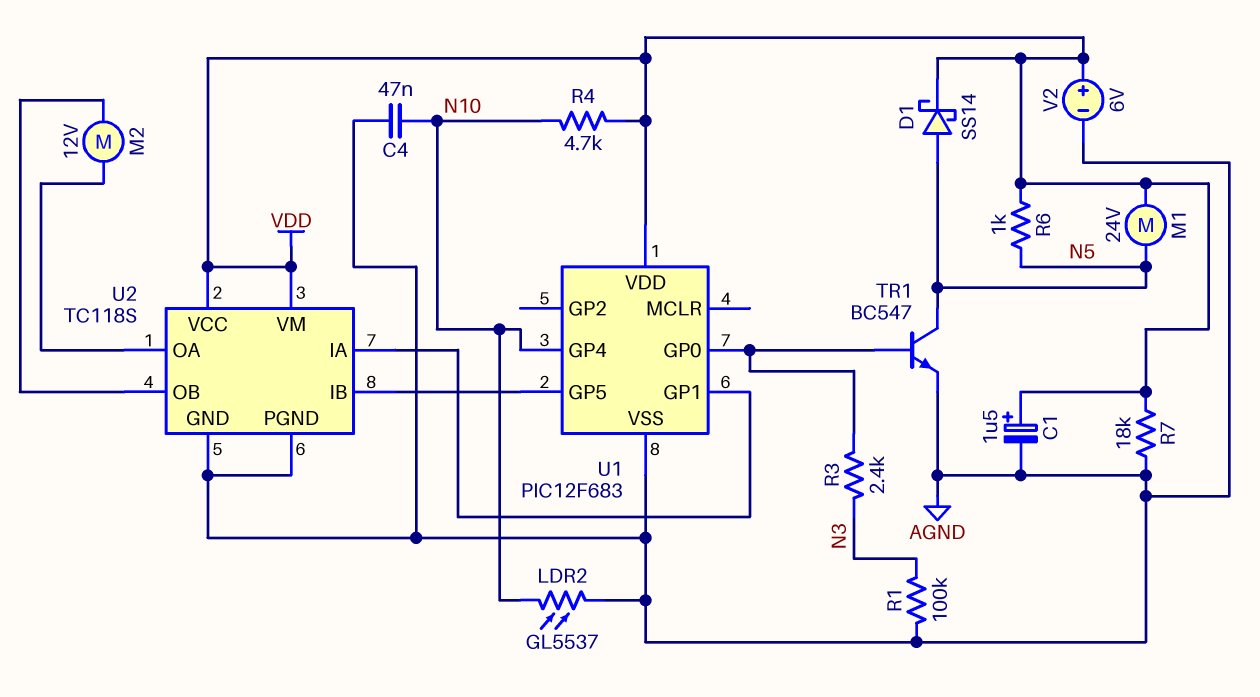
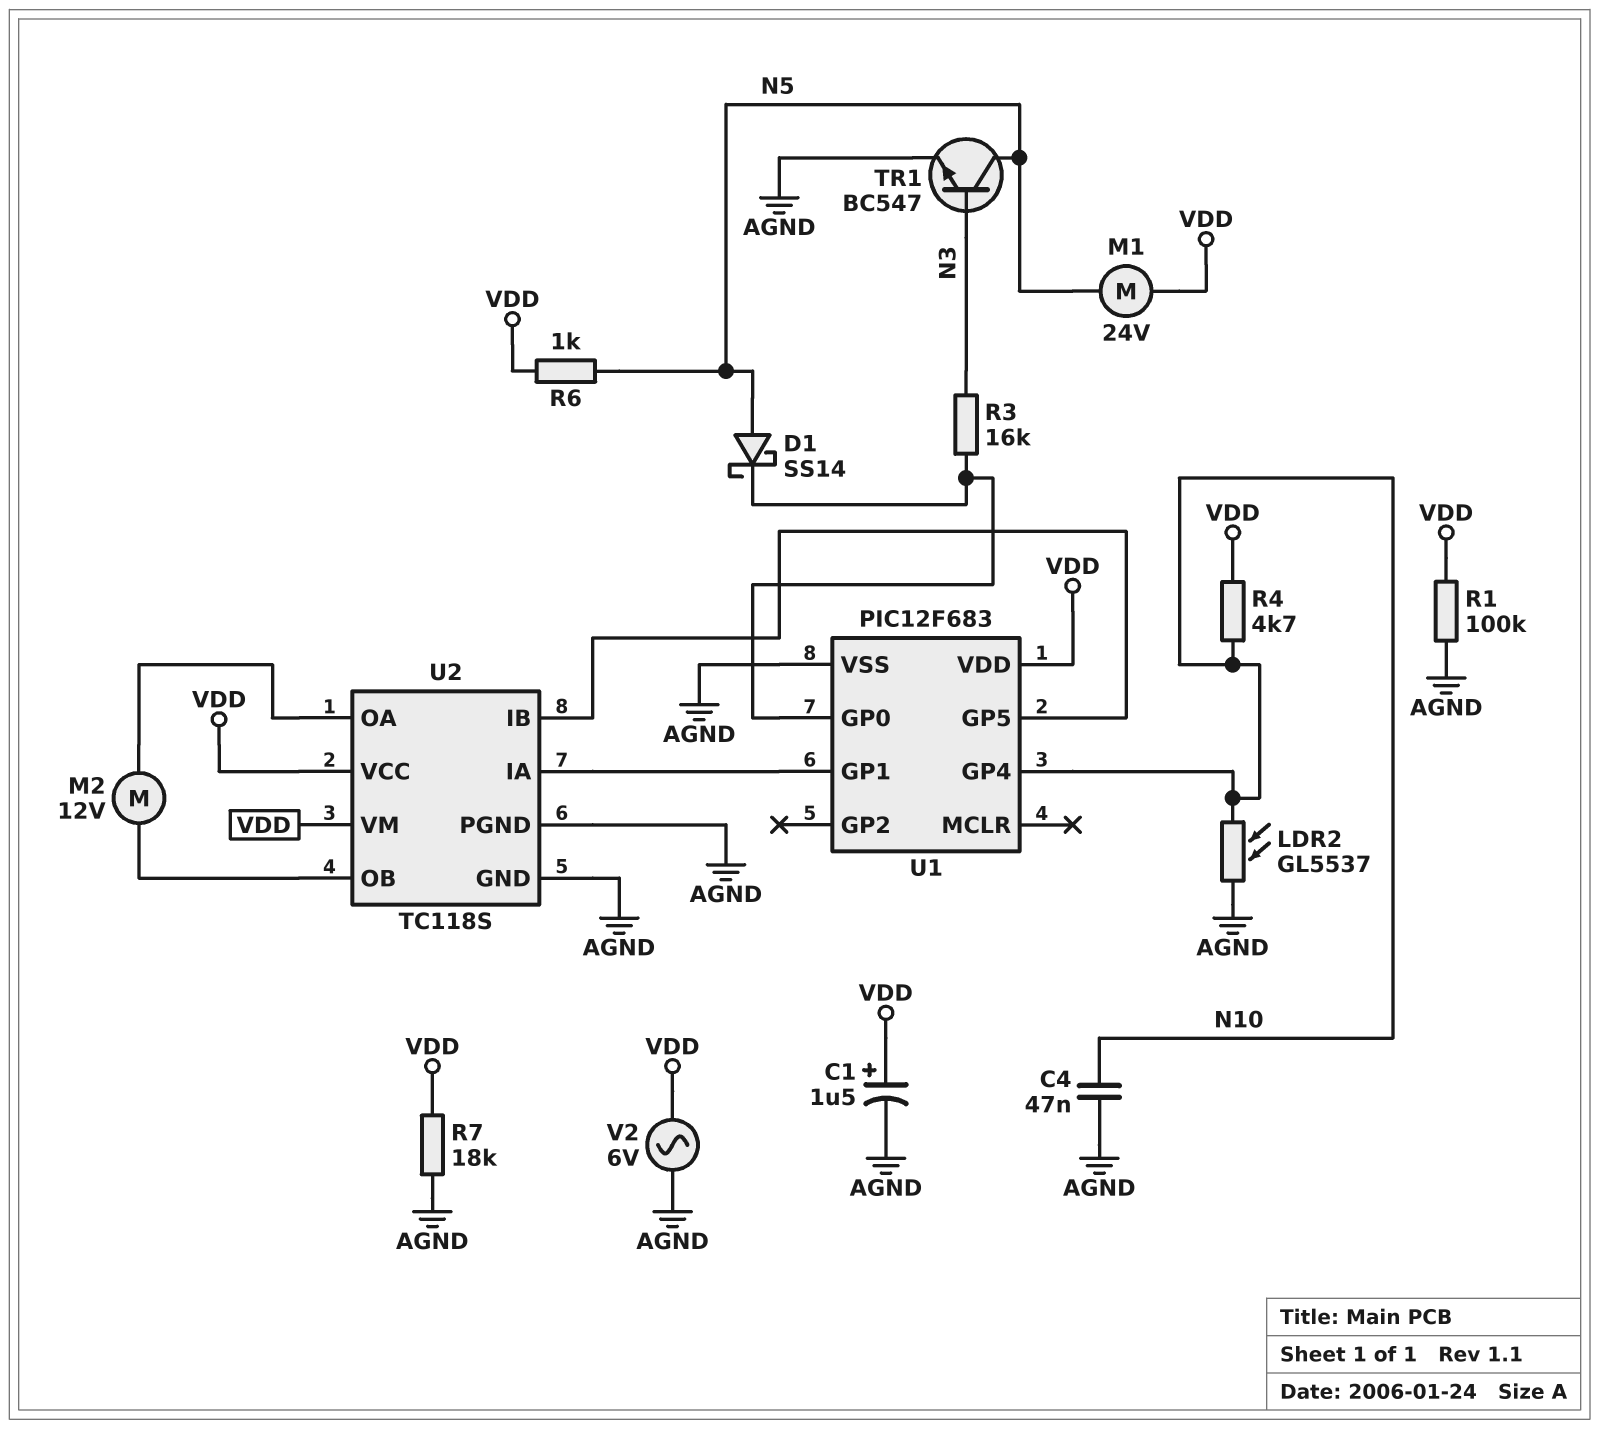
D1: schottky SS14 (A N5, K VDD) -> schottky SS14 (A N5, K U1/GP0)
R1: 100k (AGND, N3) -> 100k (AGND, VDD)
R3: 2.4k (N3, U1/GP0) -> 16k (N3, U1/GP0)
TR1: NPN BC547 (B U1/GP0, C N5, E AGND) -> NPN BC547 (B N3, C N5, E AGND)
V2: 6V (plus VDD, minus AGND) -> AC 6V (AGND, VDD)

